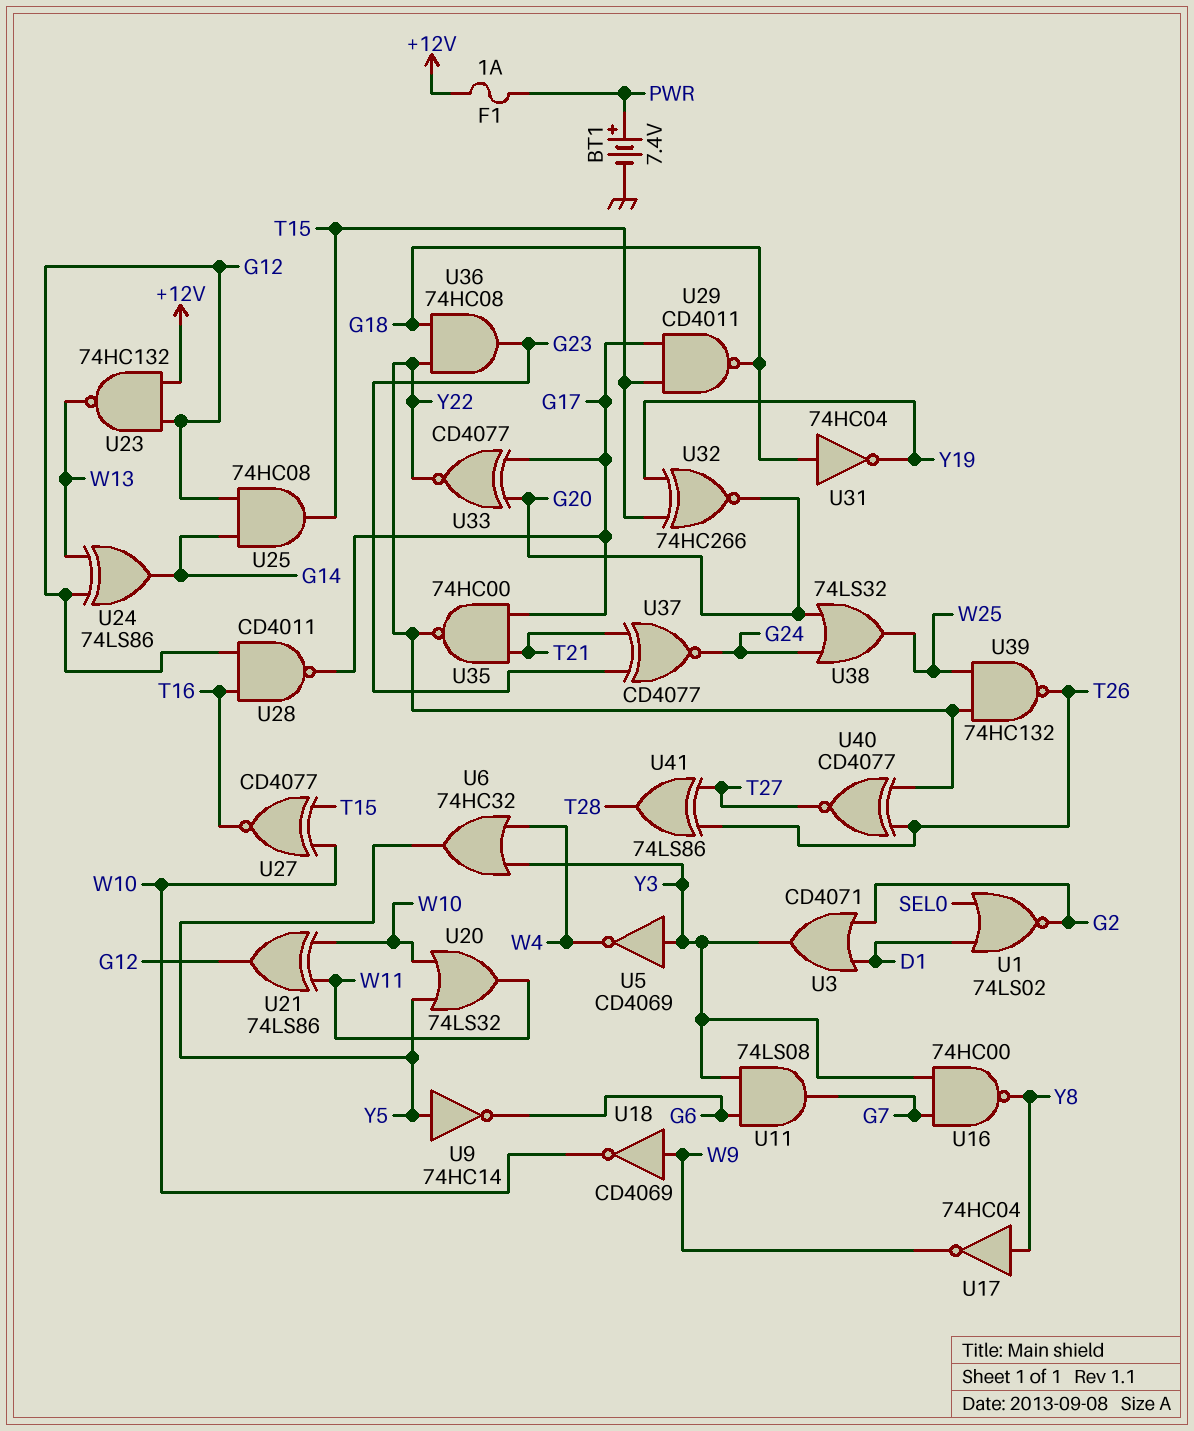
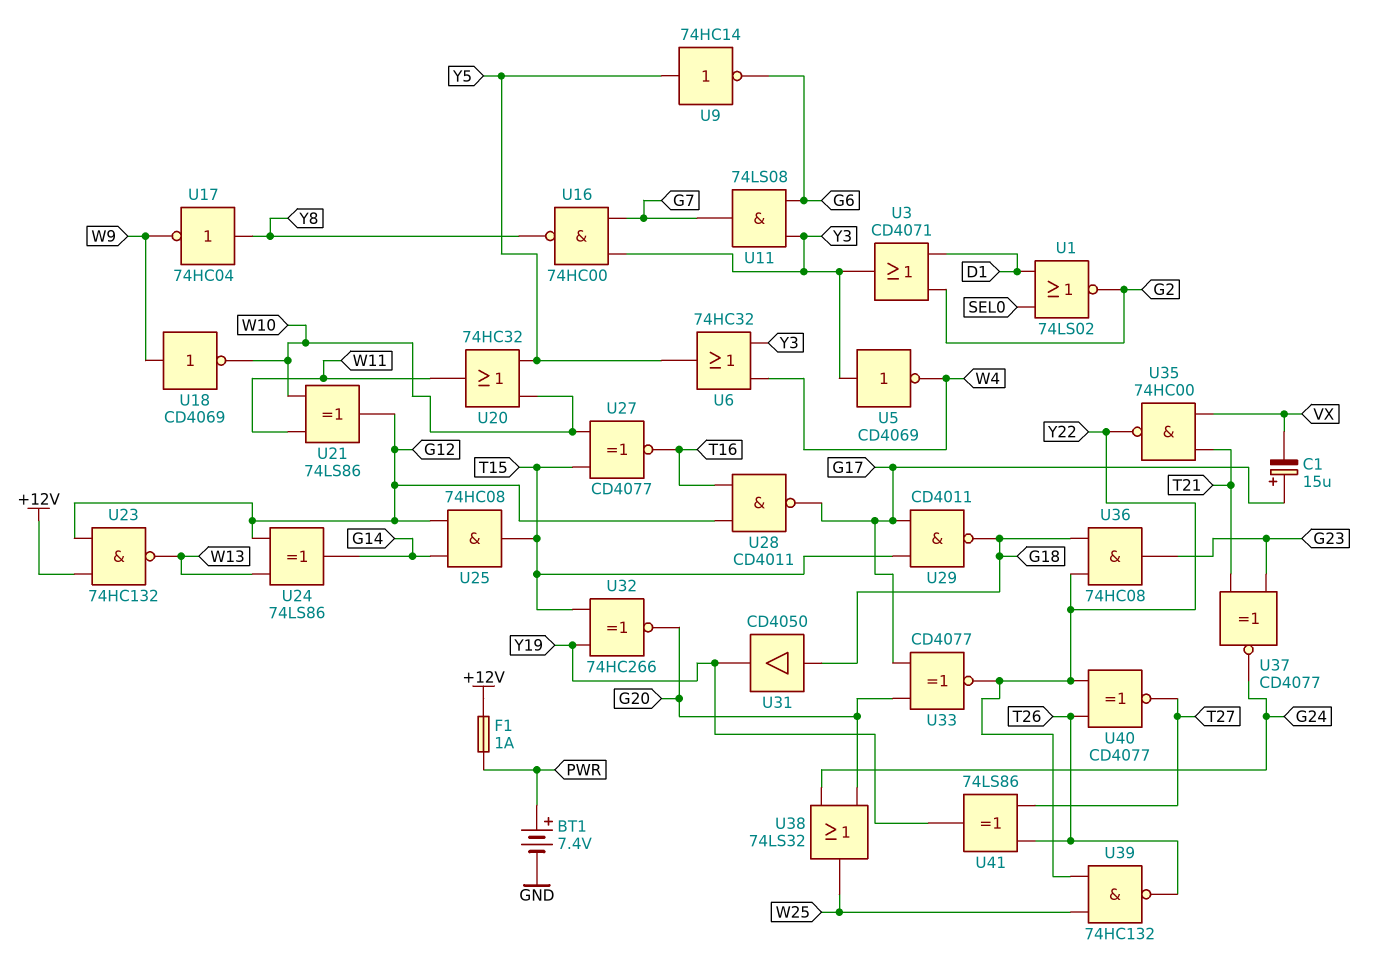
C1: none -> 15uF (plus G17, minus VX)
U20: OR 74LS32 (in W10, in Y5, out W11) -> OR 74HC32 (in W10, in Y5, out W11)
U31: NOT 74HC04 (in G18, out Y19) -> buffer CD4050 (in G18, out Y19)
U35: NAND 74HC00 (in G17, in T21, out Y22) -> NAND 74HC00 (in T21, in VX, out Y22)
U41: XOR 74LS86 (in T26, in T27, out T28) -> XOR 74LS86 (in T26, in T27, out Y19)

